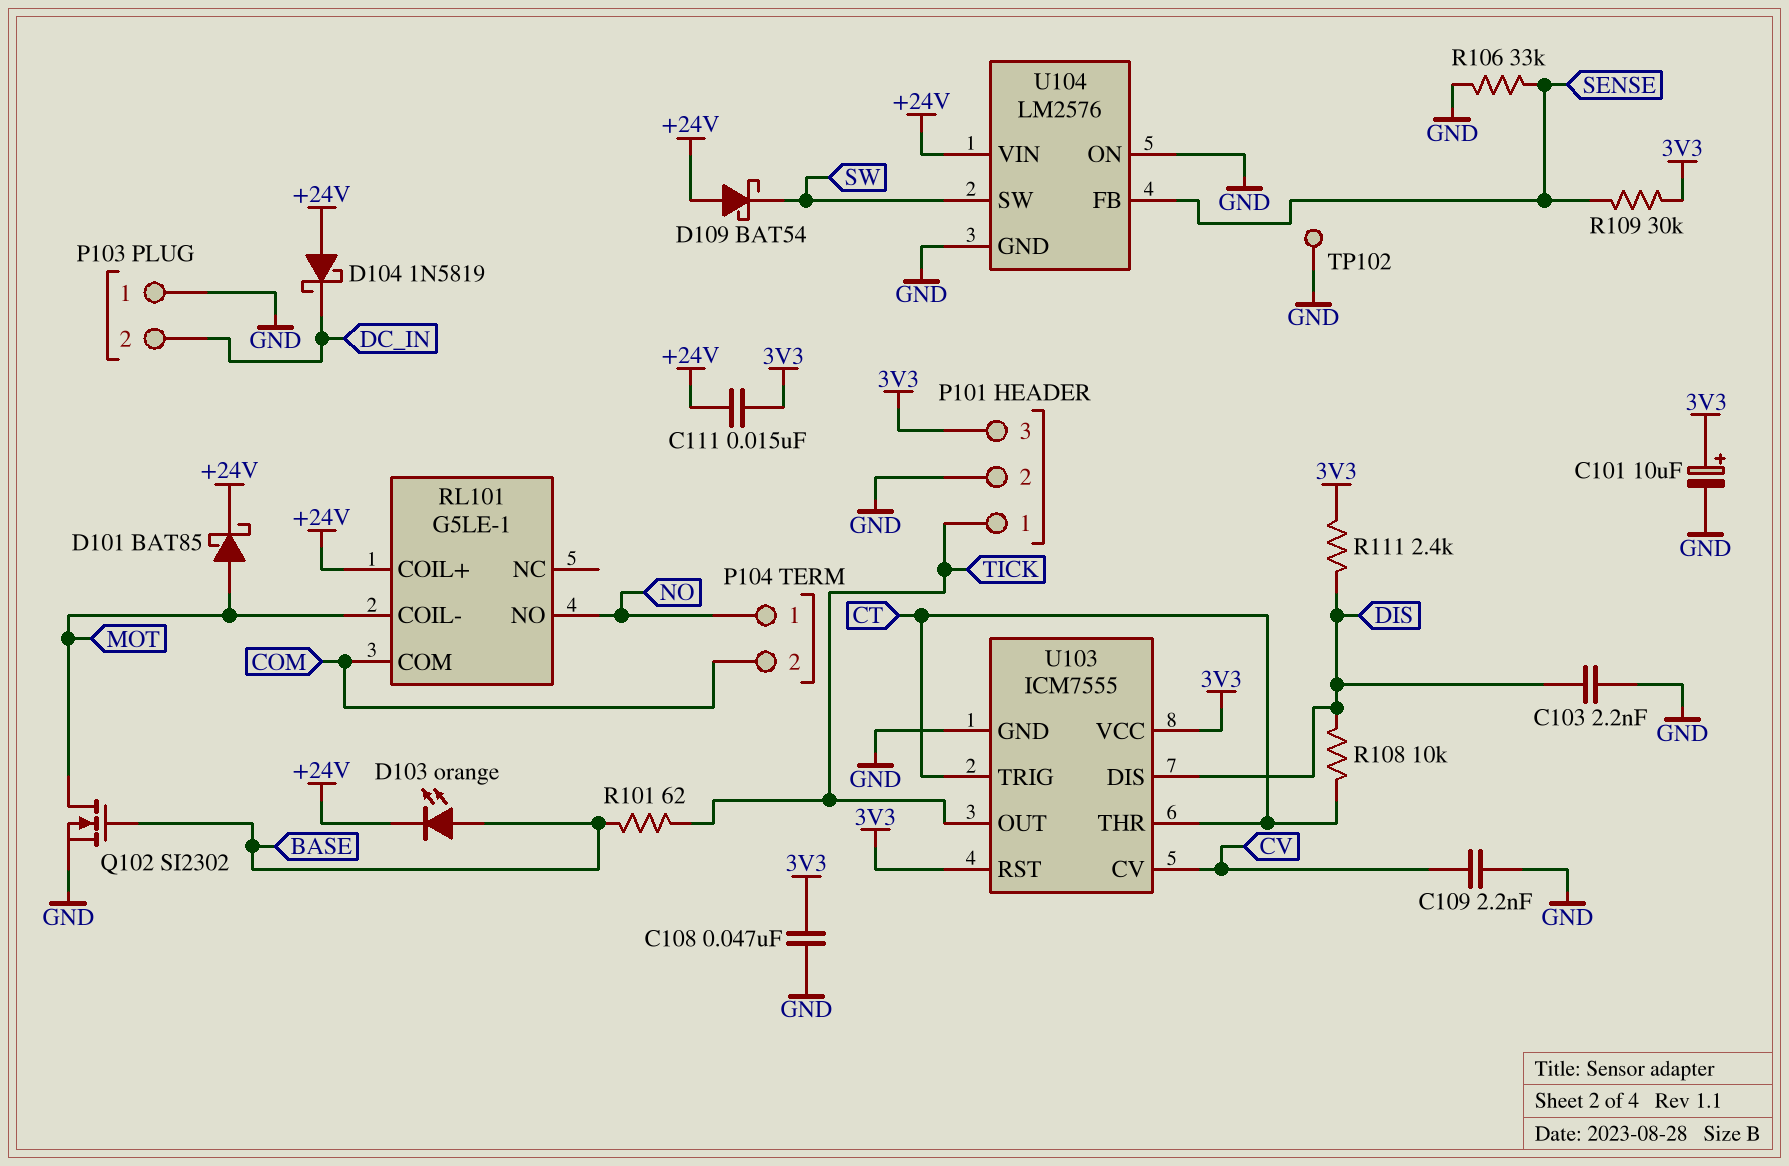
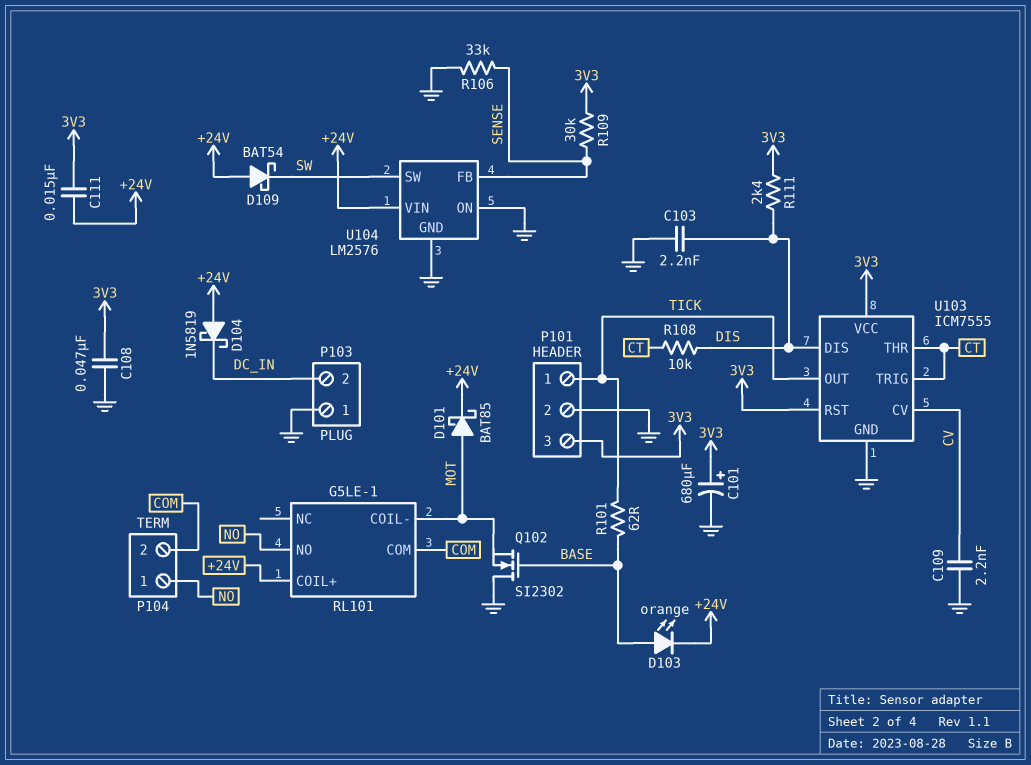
C101: 10uF (plus 3V3, minus GND) -> 680uF (plus 3V3, minus GND)
Q102: NMOS SI2302 (G BASE, D MOT, S GND) -> NMOS SI2302 (G BASE, D GND, S MOT)
TP102: test point (GND) -> none

